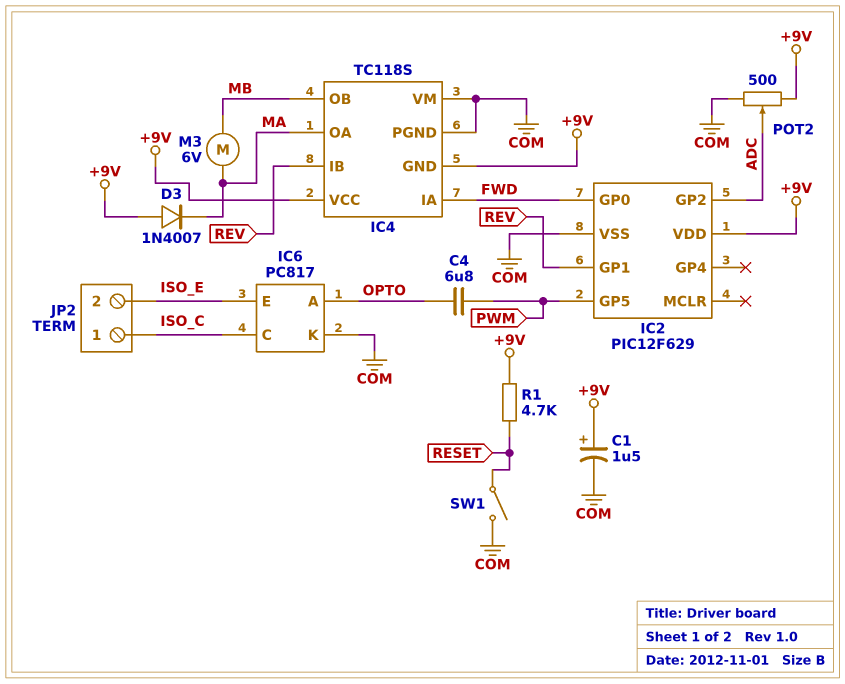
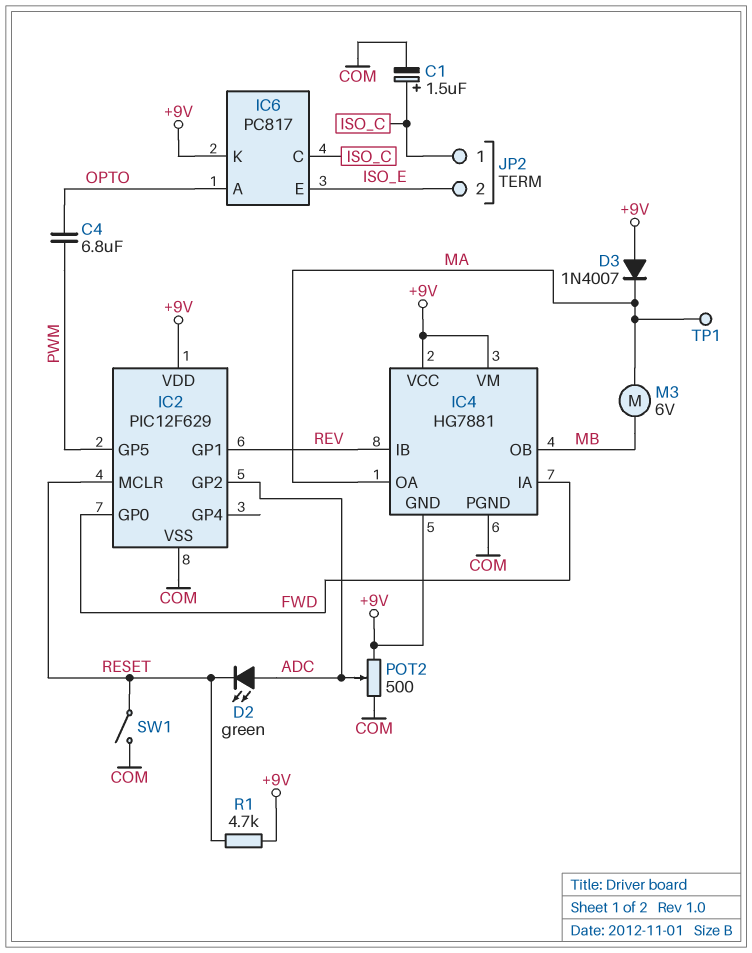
C1: 1.5uF (plus +9V, minus COM) -> 1.5uF (plus ISO_C, minus COM)
D2: none -> LED green (A ADC, K RESET)
IC2 pin MCLR: none -> RESET
IC4: TC118S -> HG7881
IC4 pin VM: COM -> +9V
IC6 pin K: COM -> +9V
TP1: none -> test point (MA)

